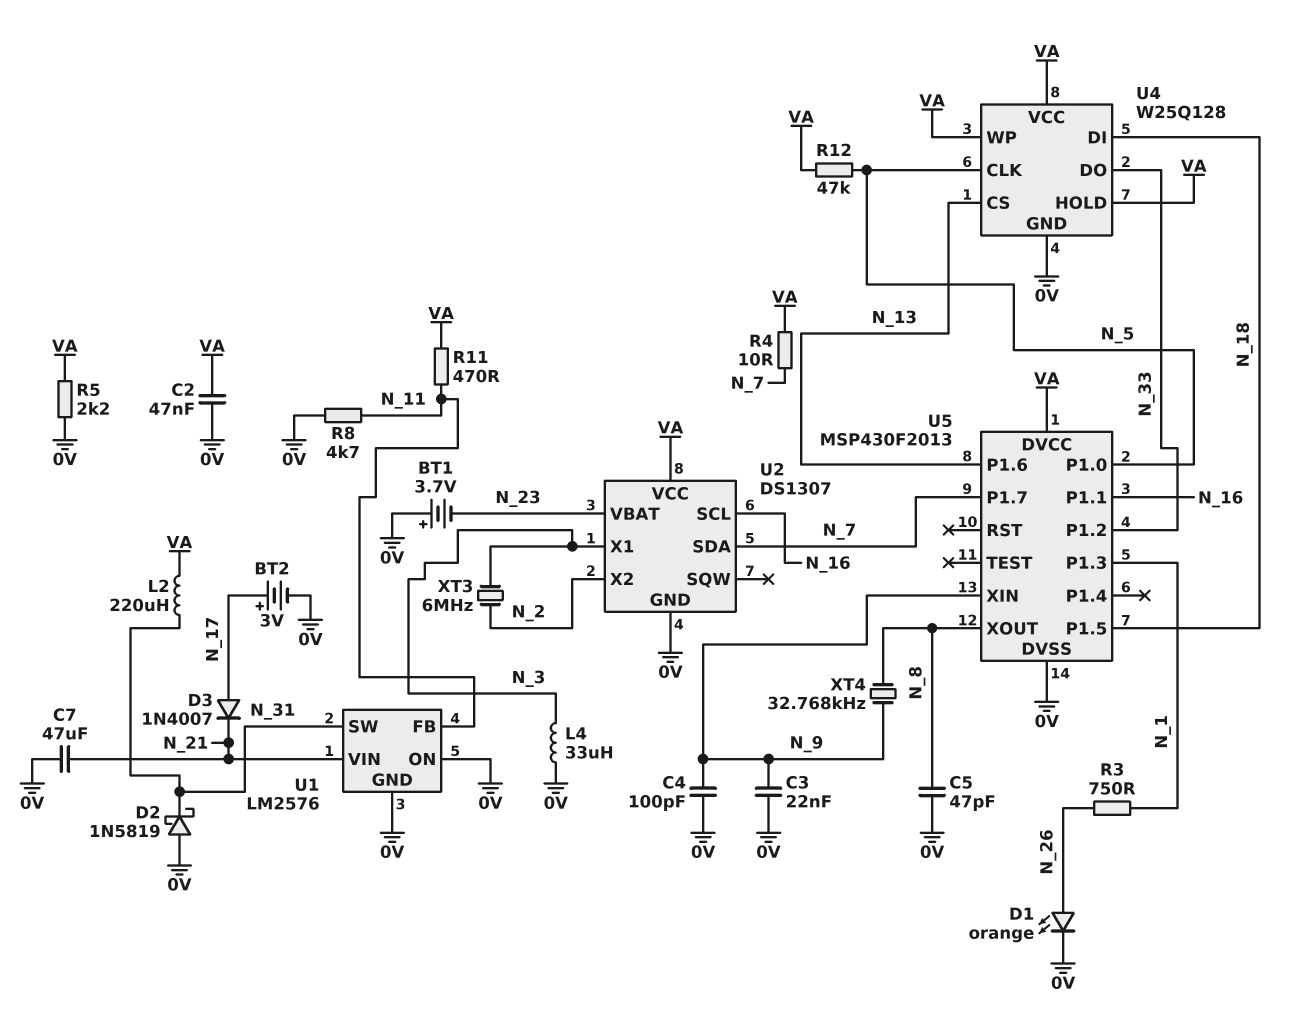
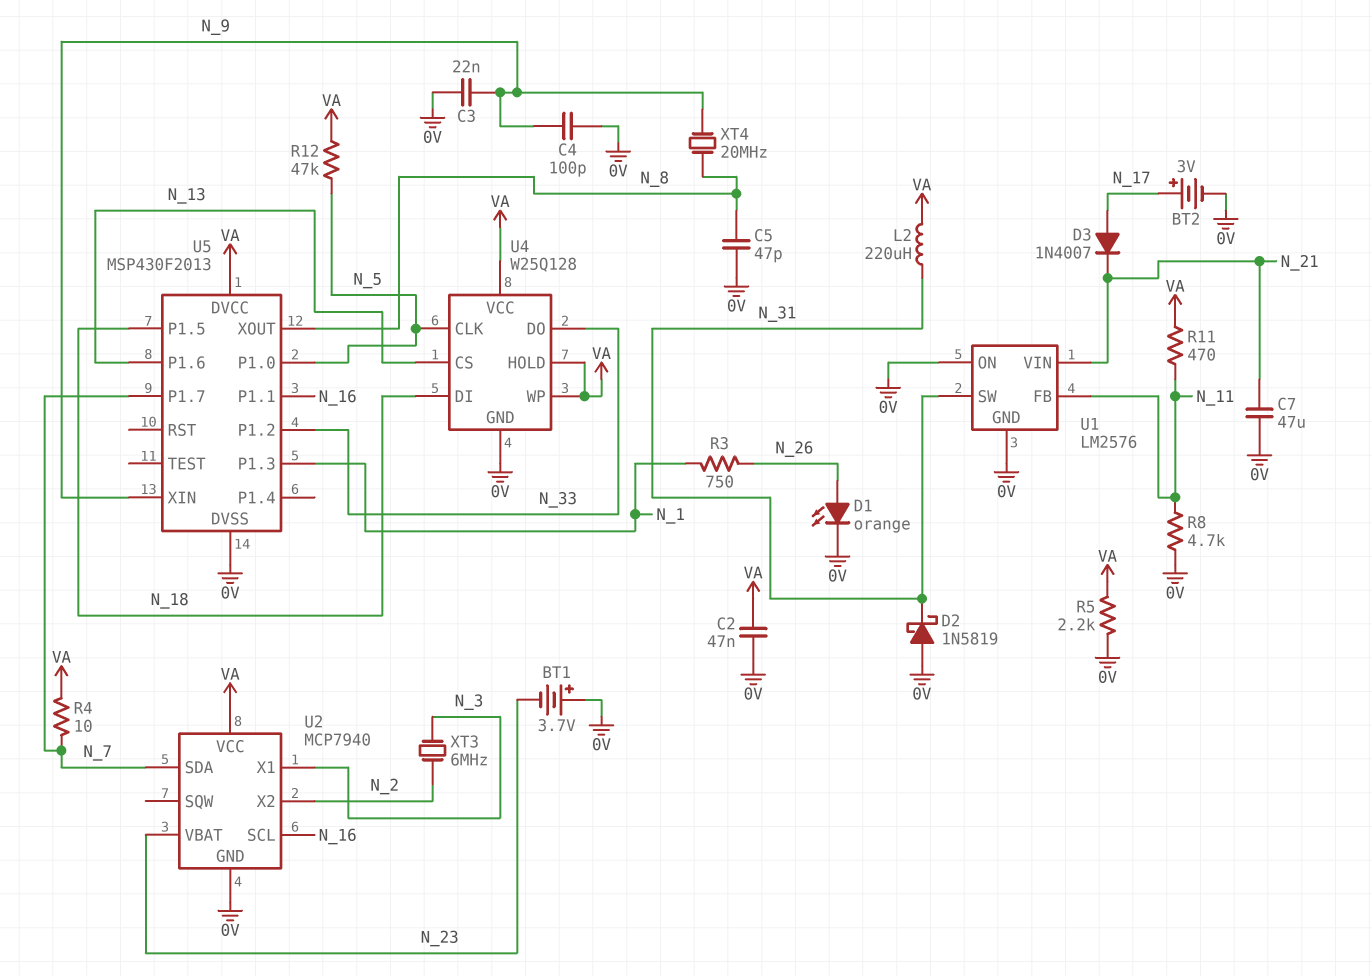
L4: 33uH (0V, N_3) -> none
U2: DS1307 -> MCP7940
XT4: 32.768kHz (N_8, N_9) -> 20MHz (N_8, N_9)

